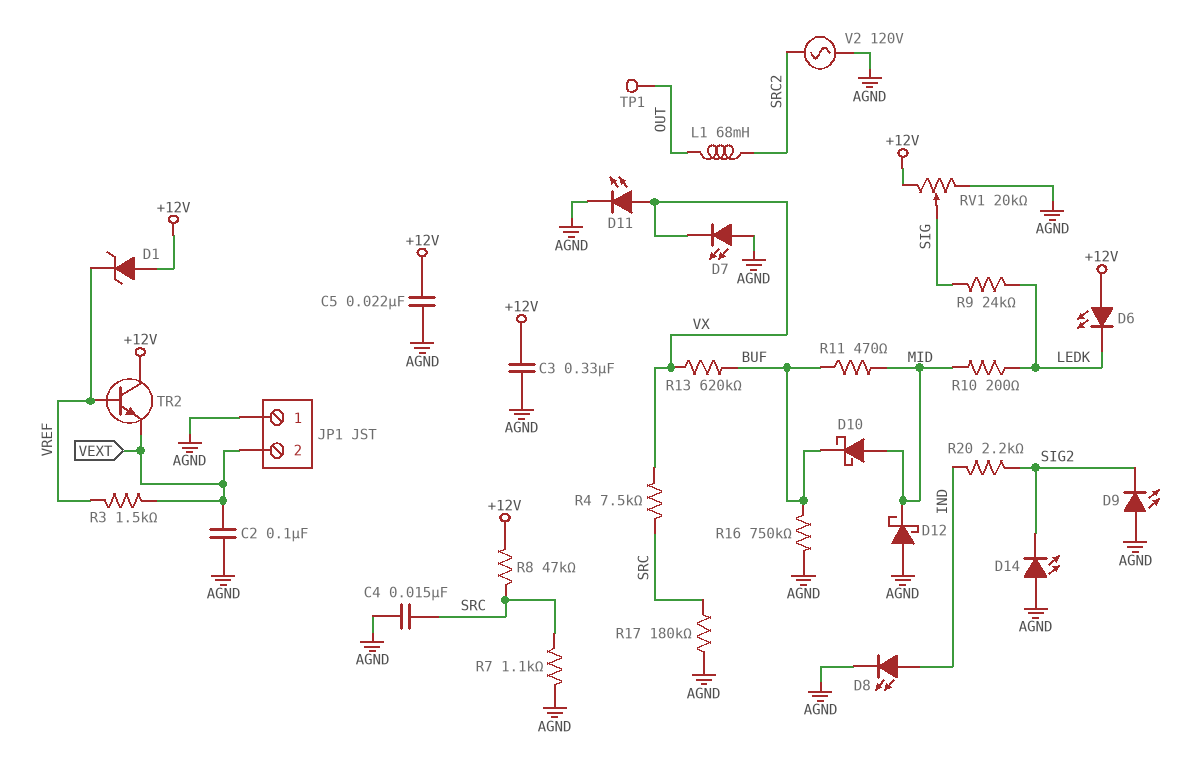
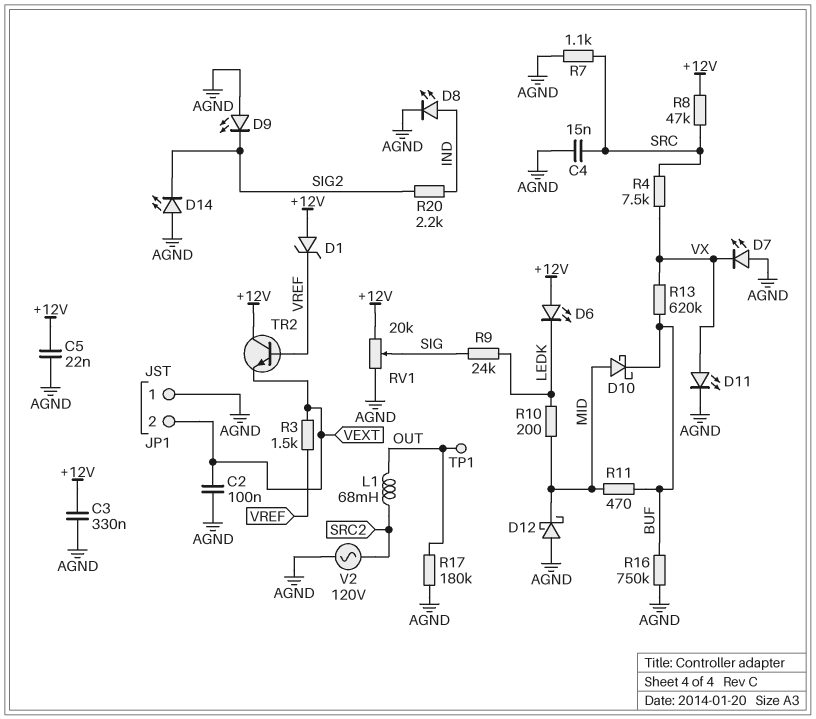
R17: 180k (AGND, SRC) -> 180k (AGND, OUT)

